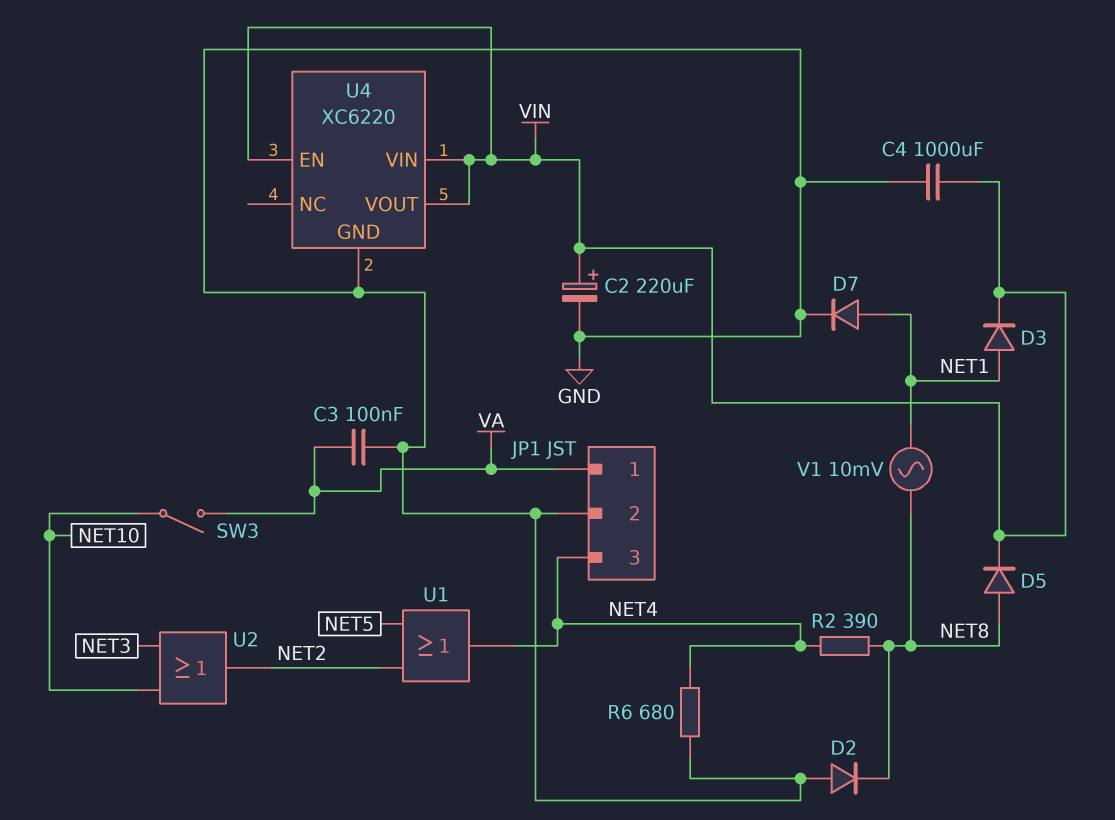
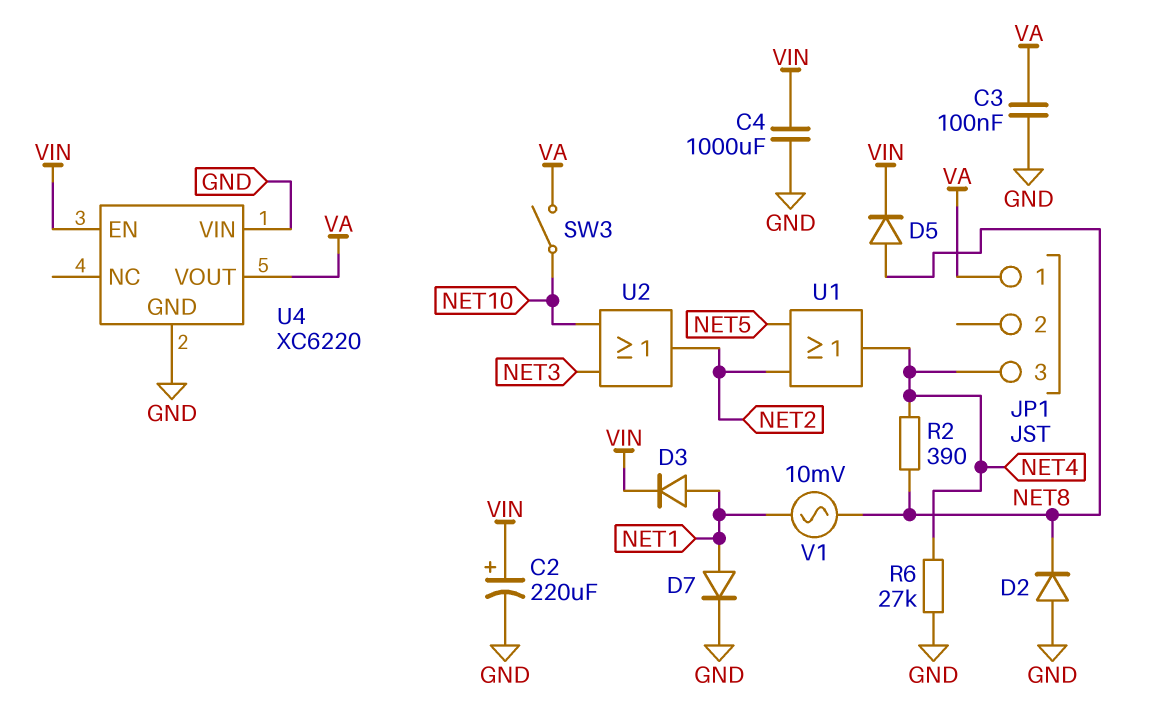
JP1 pin 2: GND -> none
R6: 680 (GND, NET4) -> 27k (GND, NET4)
U4 pin VIN: VIN -> GND
U4 pin VOUT: VIN -> VA

